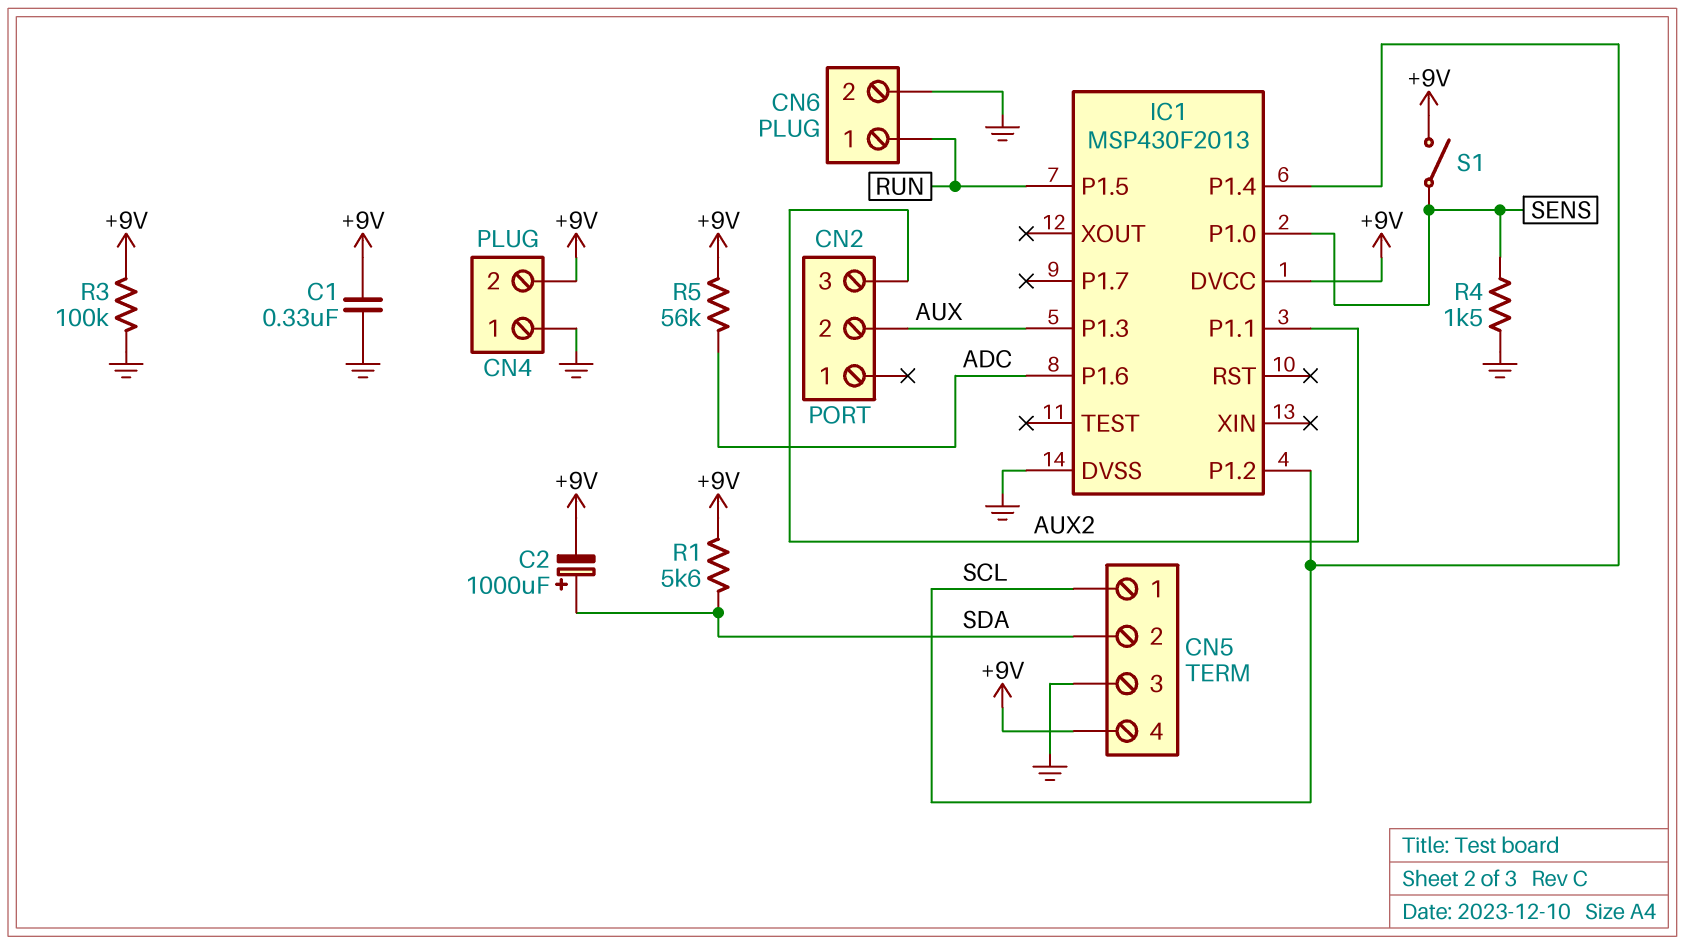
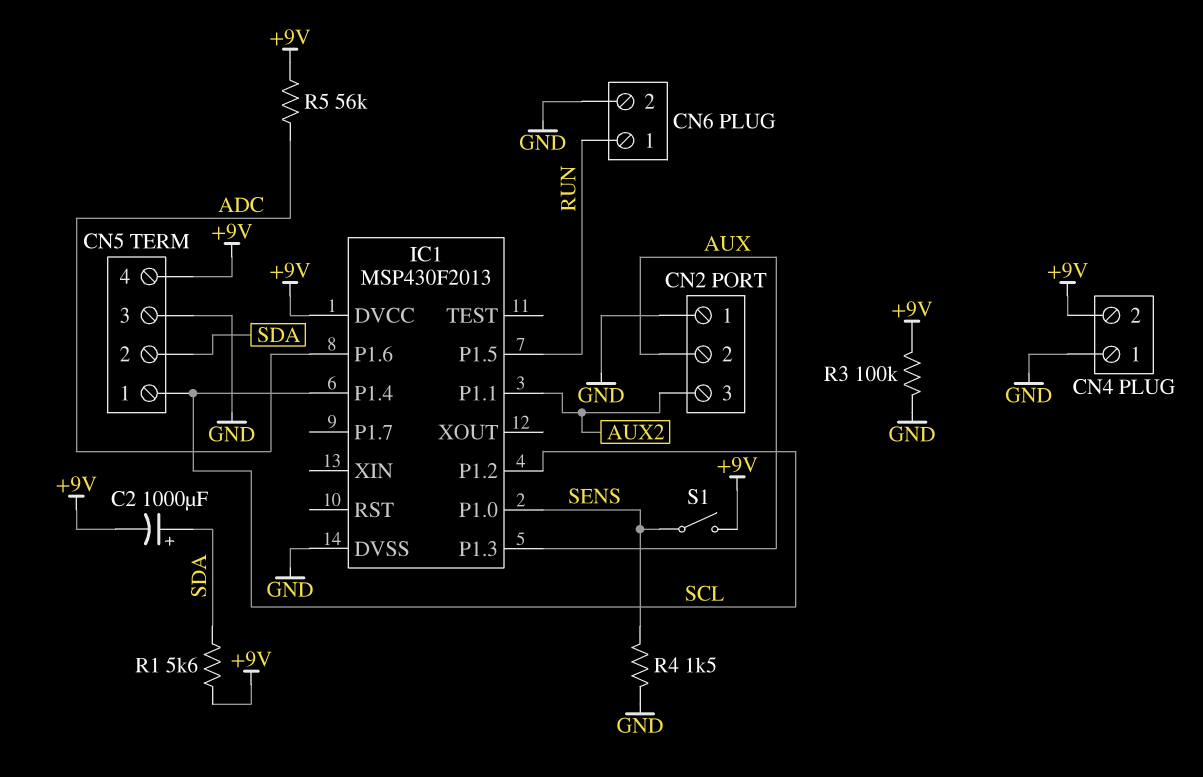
C1: 330nF (+9V, GND) -> none
CN2 pin 1: none -> GND

